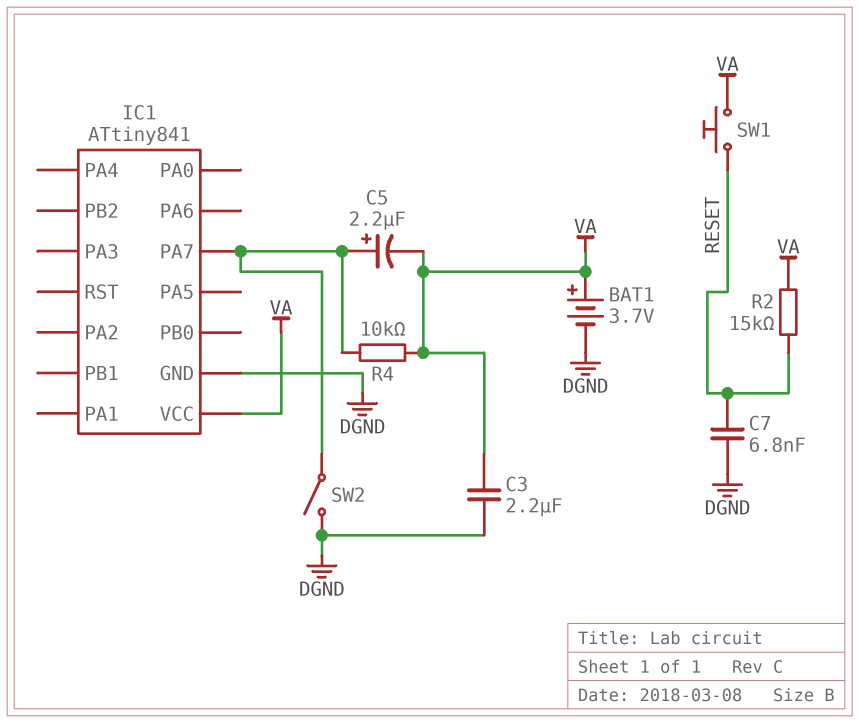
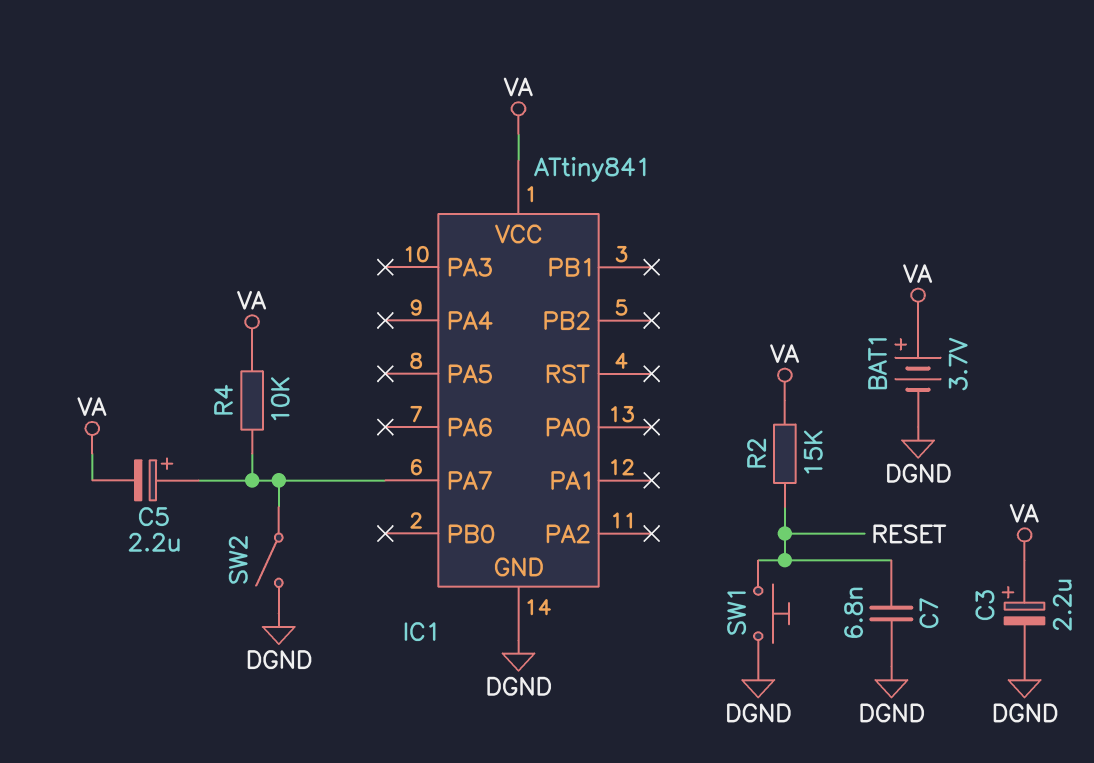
C3: 2.2uF (DGND, VA) -> 2.2uF (plus VA, minus DGND)
SW1: button (RESET, VA) -> button (DGND, RESET)

